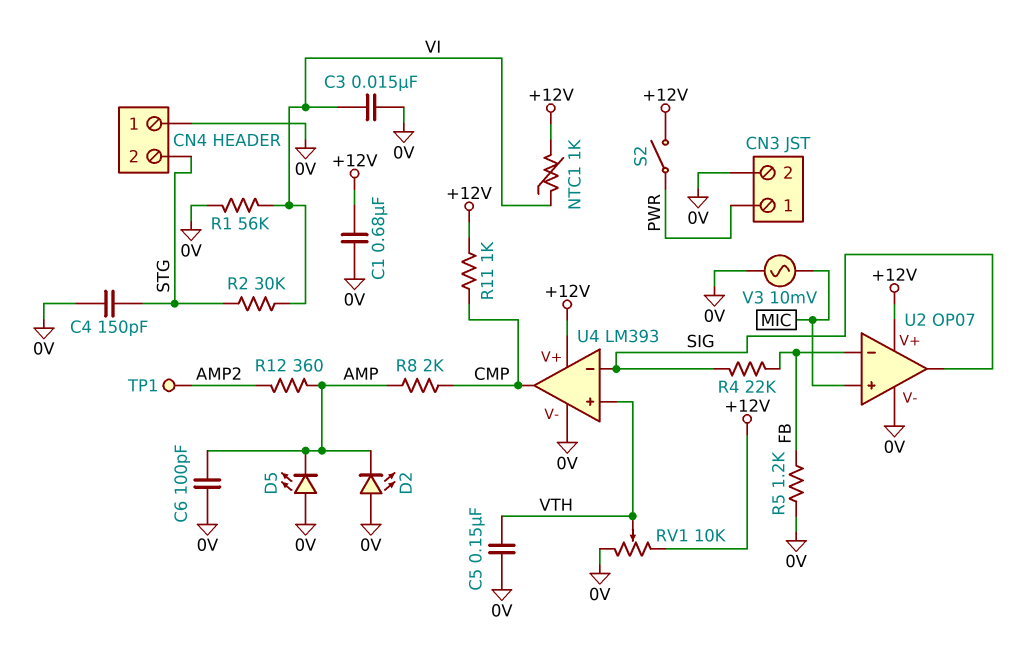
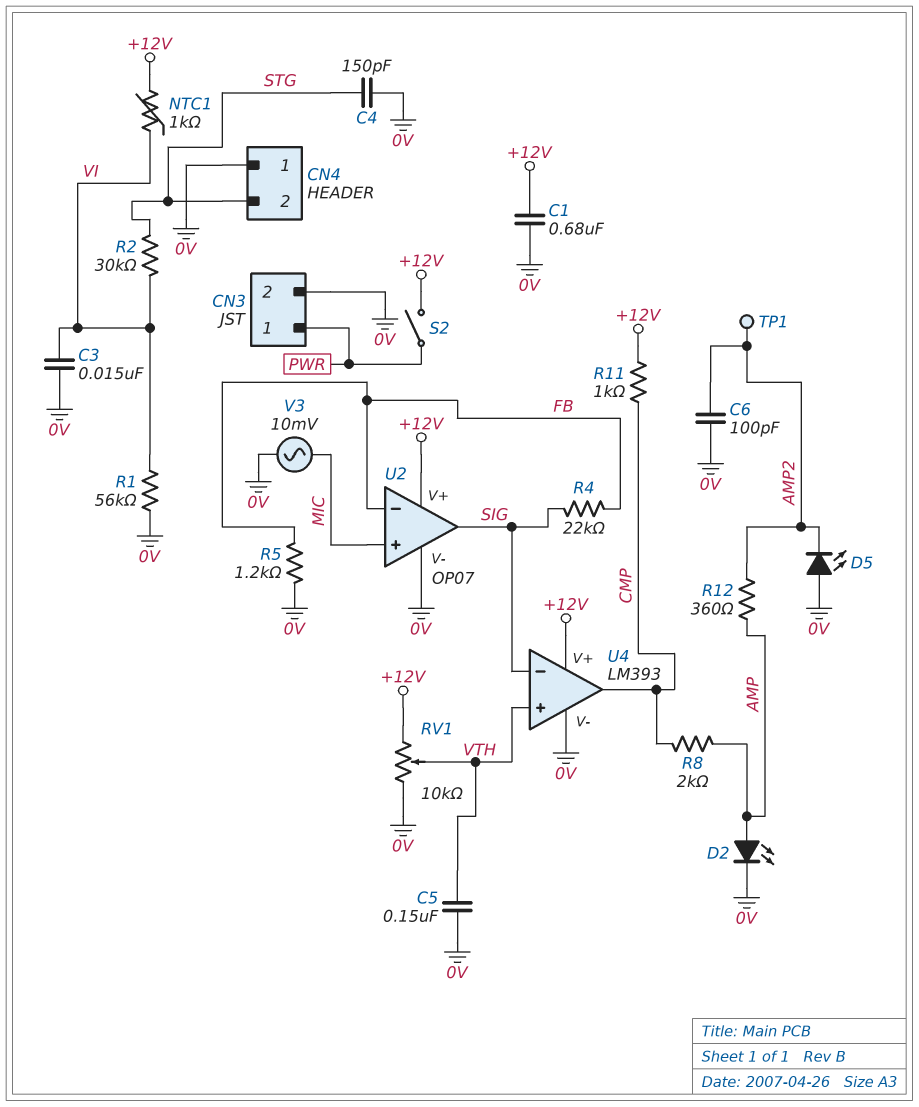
C6: 100pF (0V, AMP) -> 100pF (0V, AMP2)
D2: LED (A 0V, K AMP) -> LED (A AMP, K 0V)
D5: LED (A 0V, K AMP) -> LED (A 0V, K AMP2)

